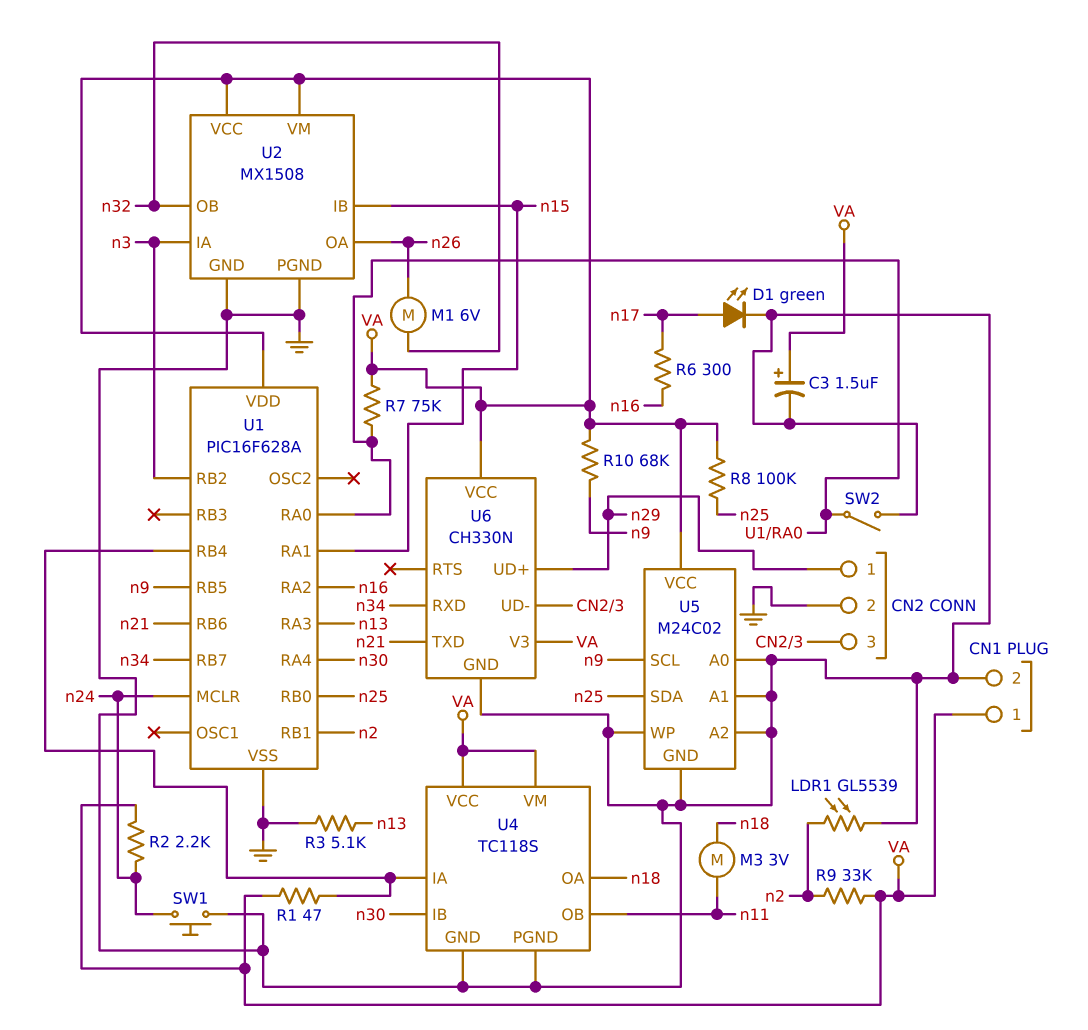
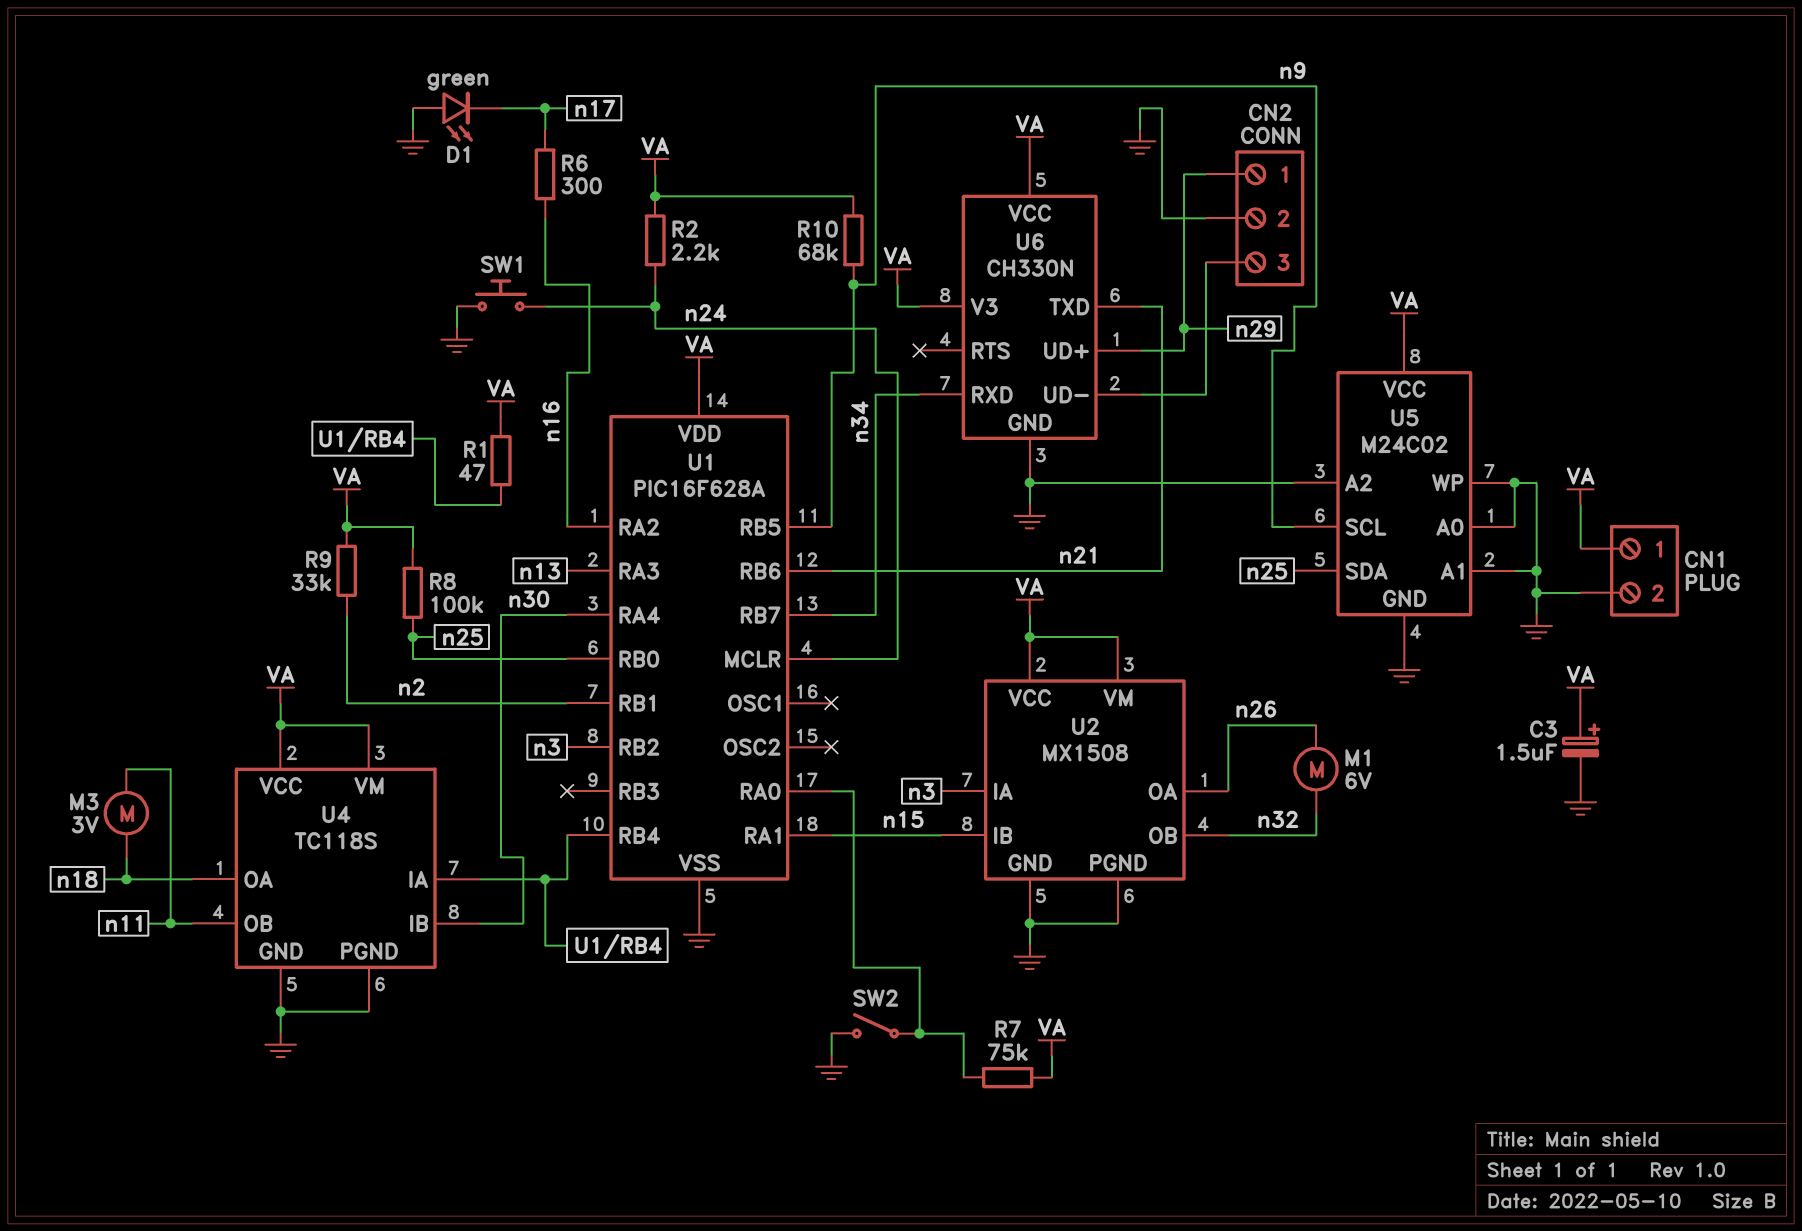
D1: LED green (A n17, K GND) -> LED green (A GND, K n17)
LDR1: GL5539 (GND, n2) -> none
R3: 5.1k (GND, n13) -> none

